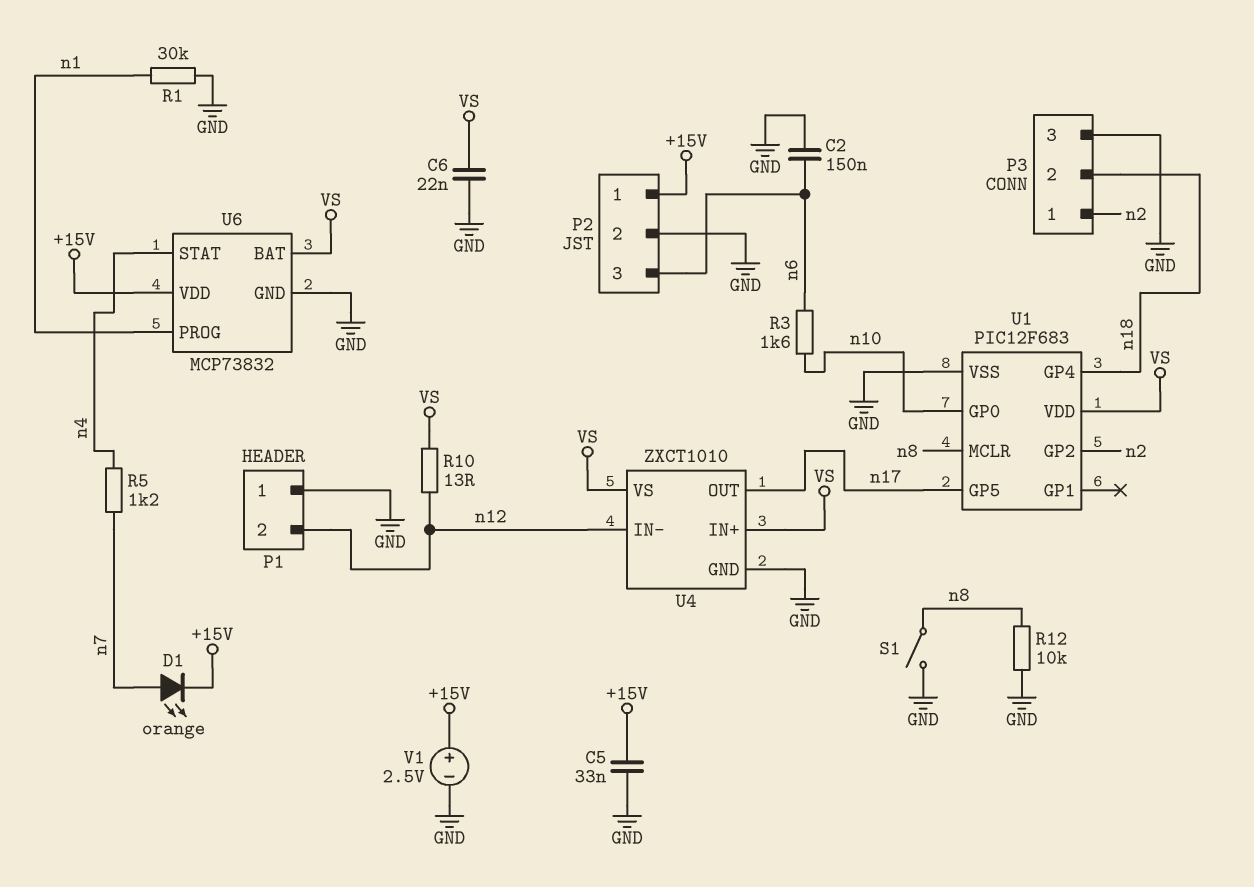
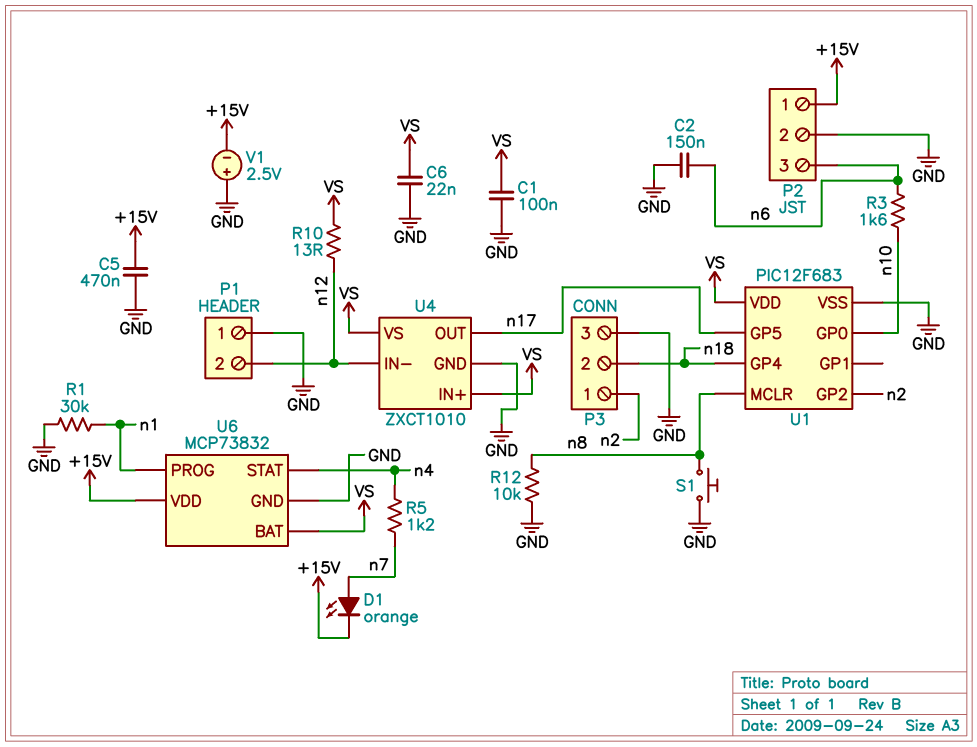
C1: none -> 100nF (GND, VS)
C5: 33nF (+15V, GND) -> 470nF (+15V, GND)
S1: switch (GND, n8) -> button (GND, n8)
V1: 2.5V (plus +15V, minus GND) -> 2.5V (plus GND, minus +15V)

